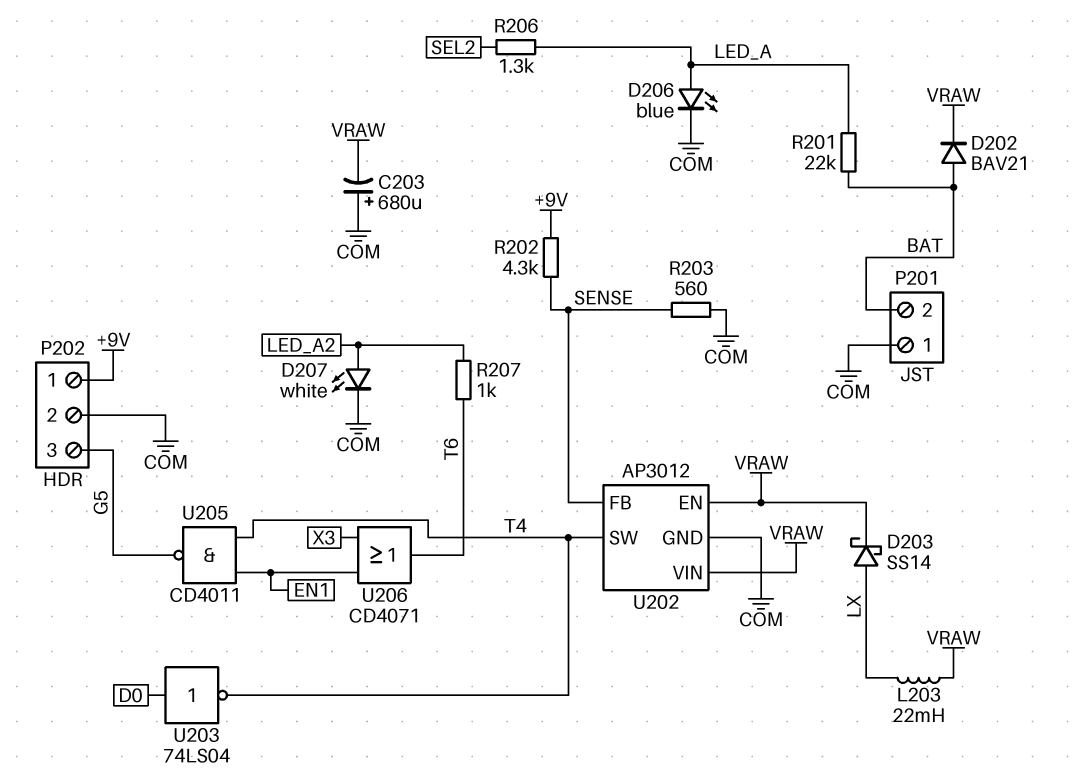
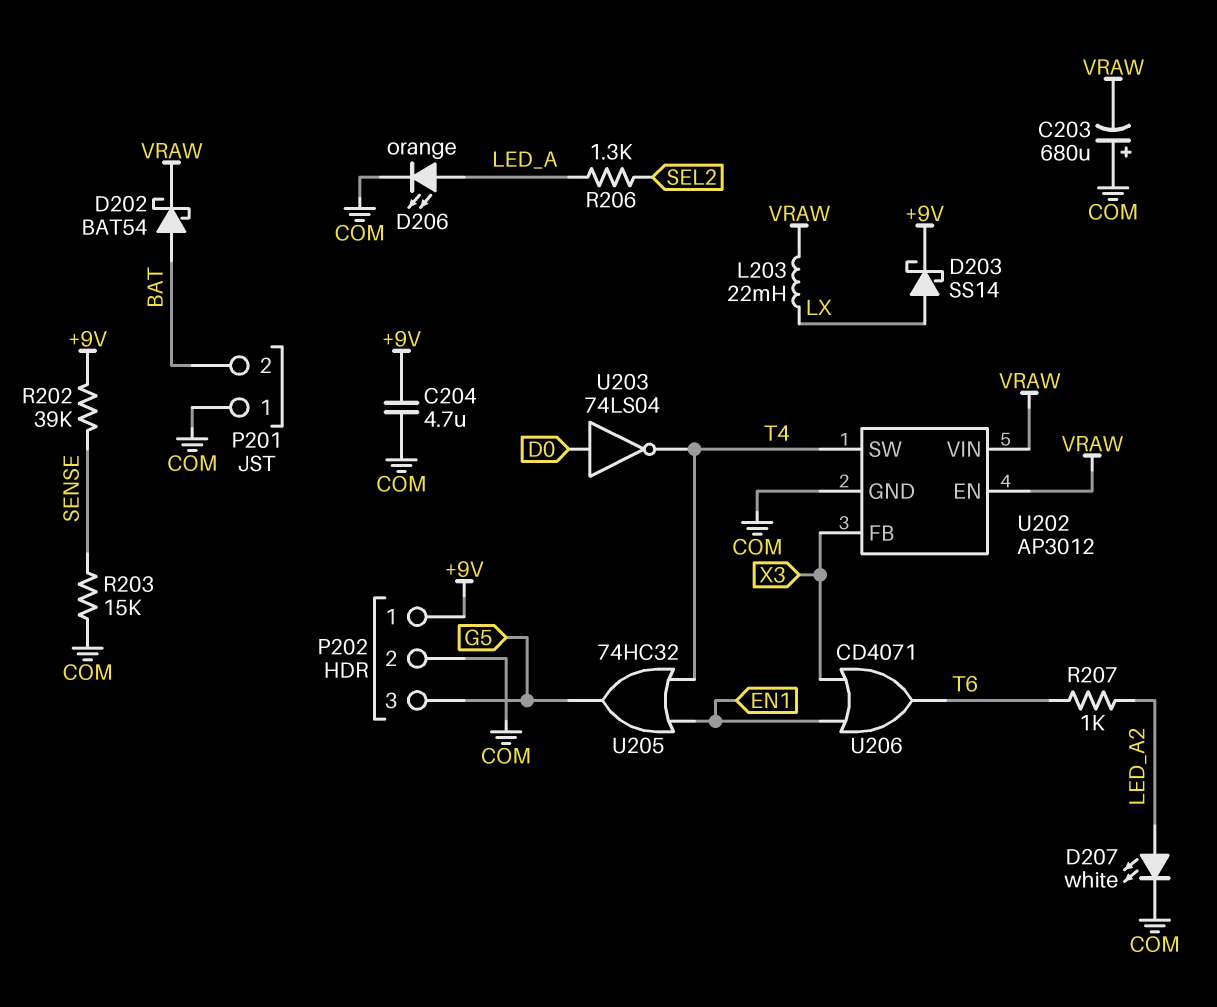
C204: none -> 4.7uF (+9V, COM)
D202: diode BAV21 (A BAT, K VRAW) -> schottky BAT54 (A BAT, K VRAW)
D203: schottky SS14 (A LX, K VRAW) -> schottky SS14 (A LX, K +9V)
D206: LED blue (A LED_A, K COM) -> LED orange (A LED_A, K COM)
R201: 22k (BAT, LED_A) -> none
R202: 4.3k (+9V, SENSE) -> 39k (+9V, SENSE)
R203: 560 (COM, SENSE) -> 15k (COM, SENSE)
U202 pin FB: SENSE -> X3
U205: NAND CD4011 (in EN1, in T4, out G5) -> OR 74HC32 (in EN1, in T4, out G5)

